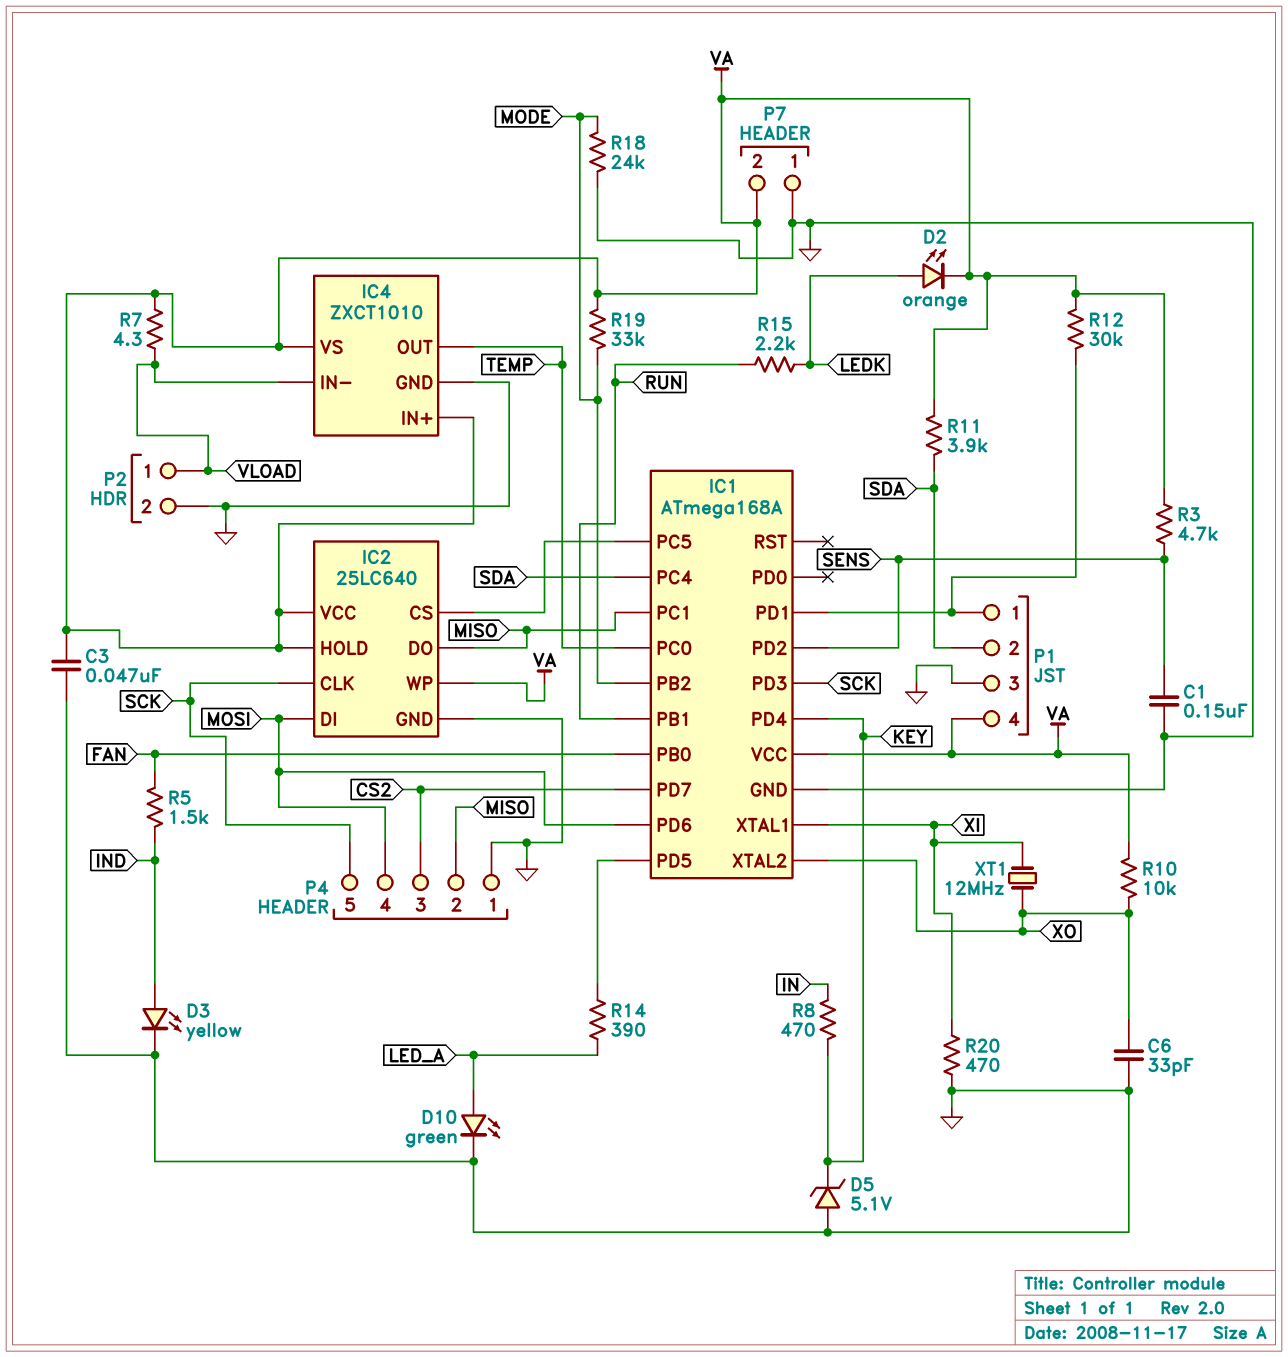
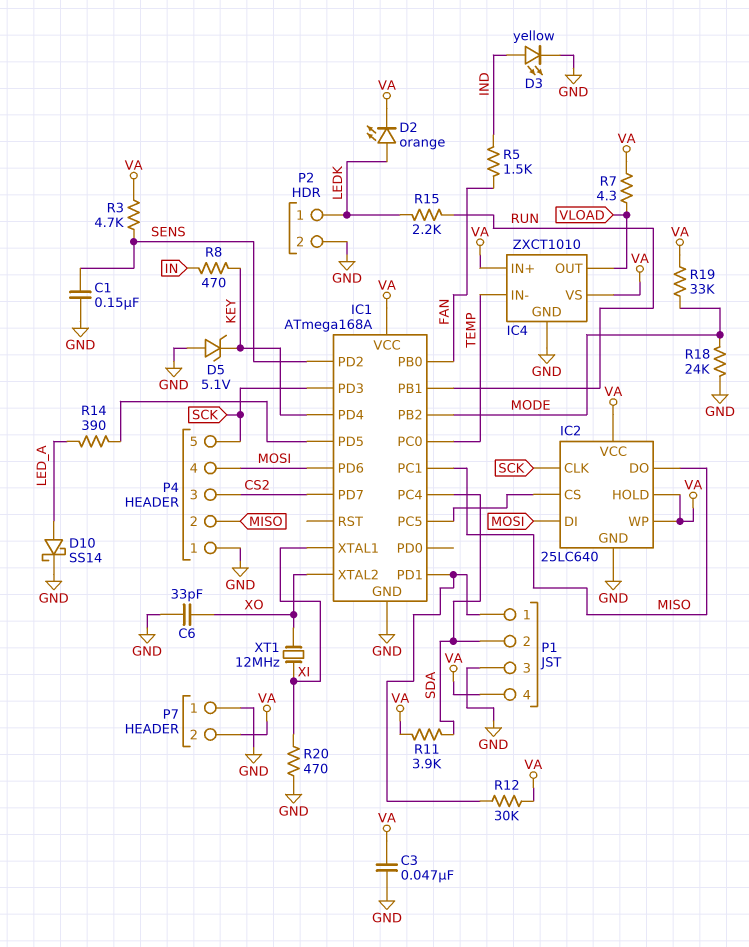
D10: LED green (A LED_A, K GND) -> schottky SS14 (A LED_A, K GND)
IC4 pin IN-: VLOAD -> TEMP
IC4 pin OUT: TEMP -> VLOAD
P2 pin 1: VLOAD -> LEDK
R10: 10k (VA, XO) -> none

